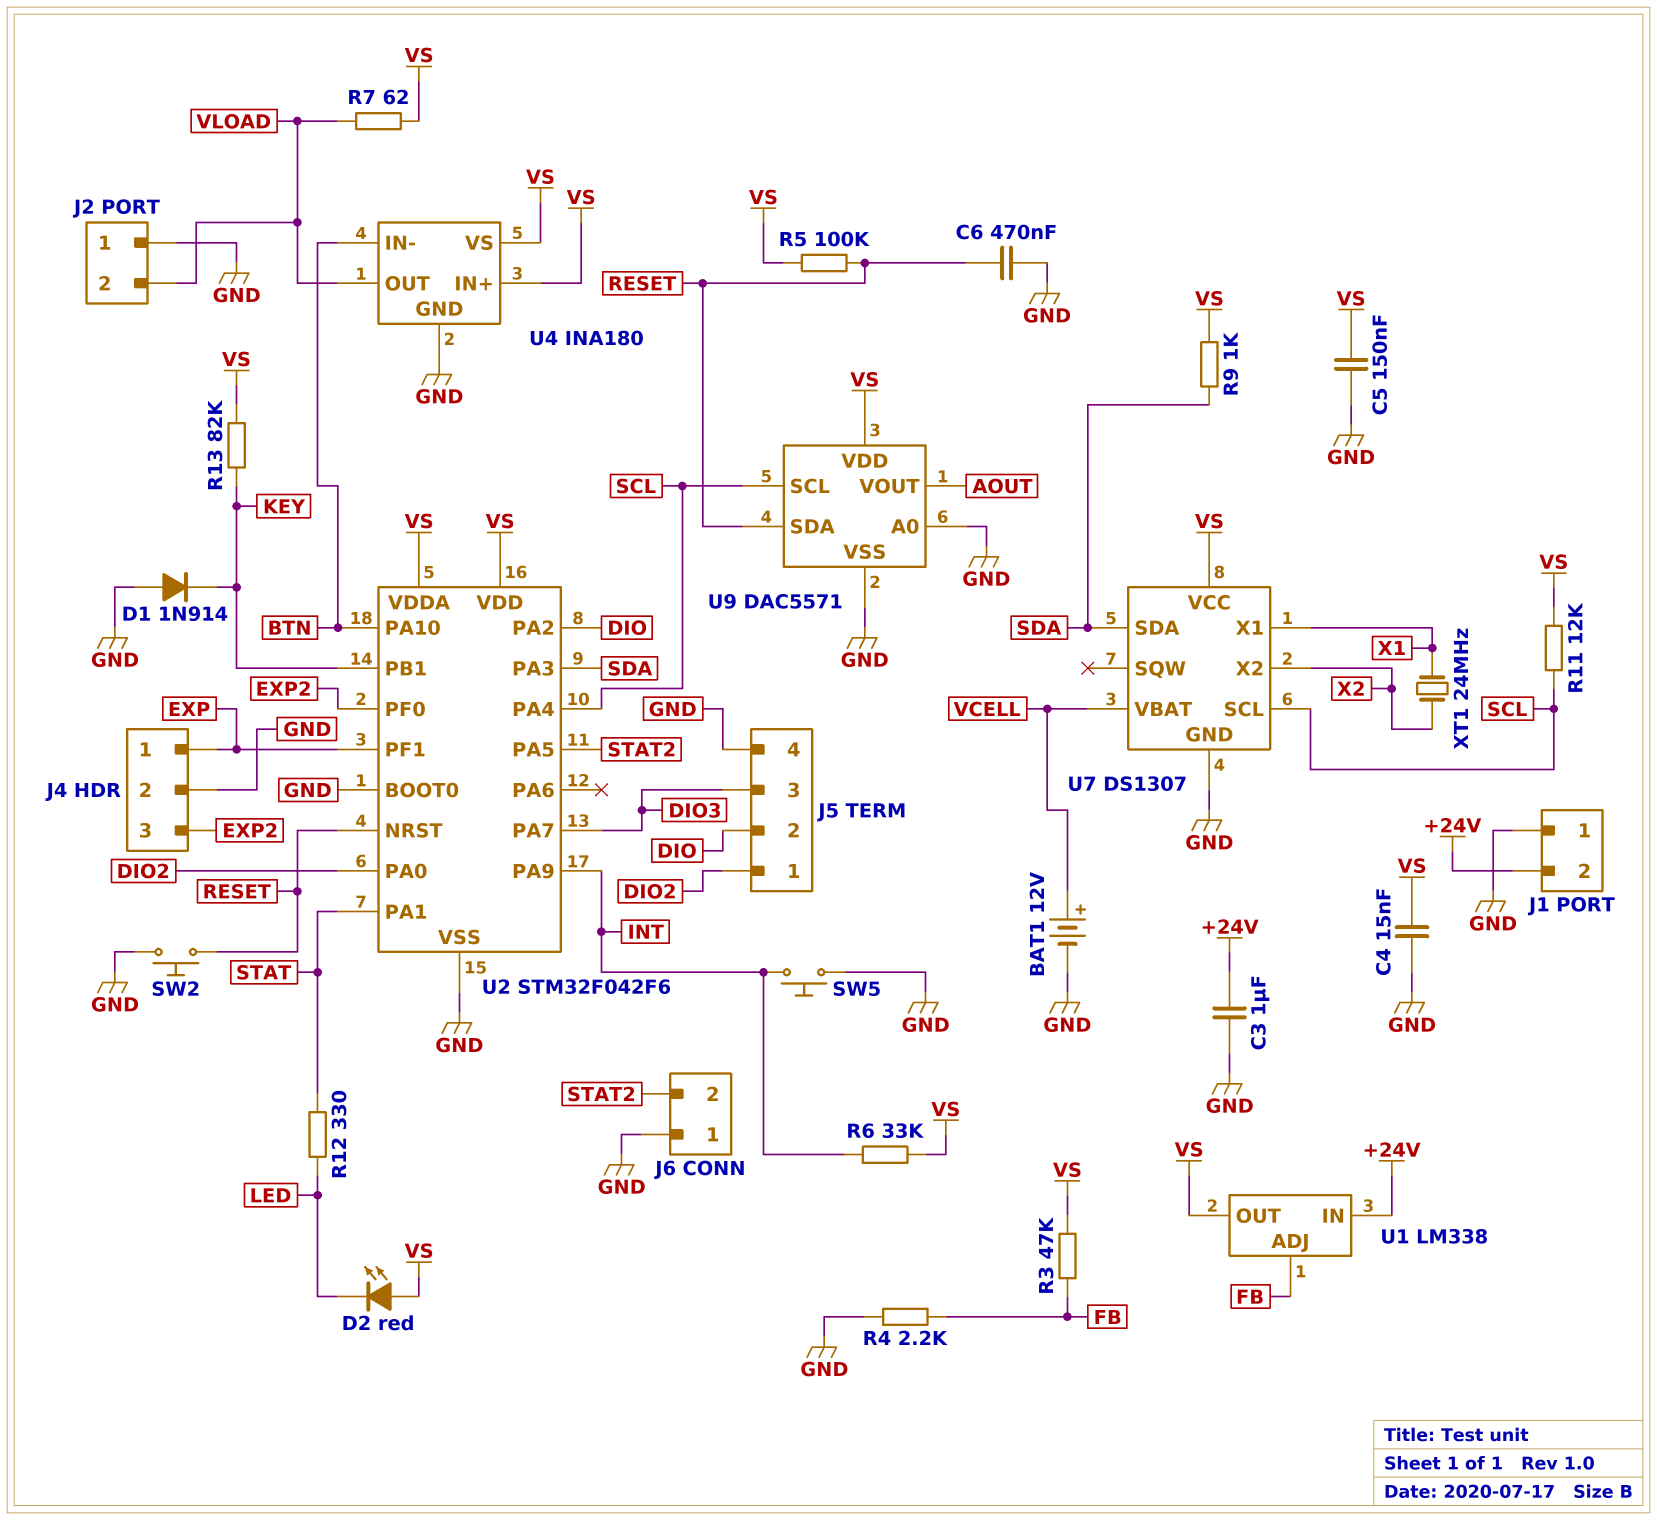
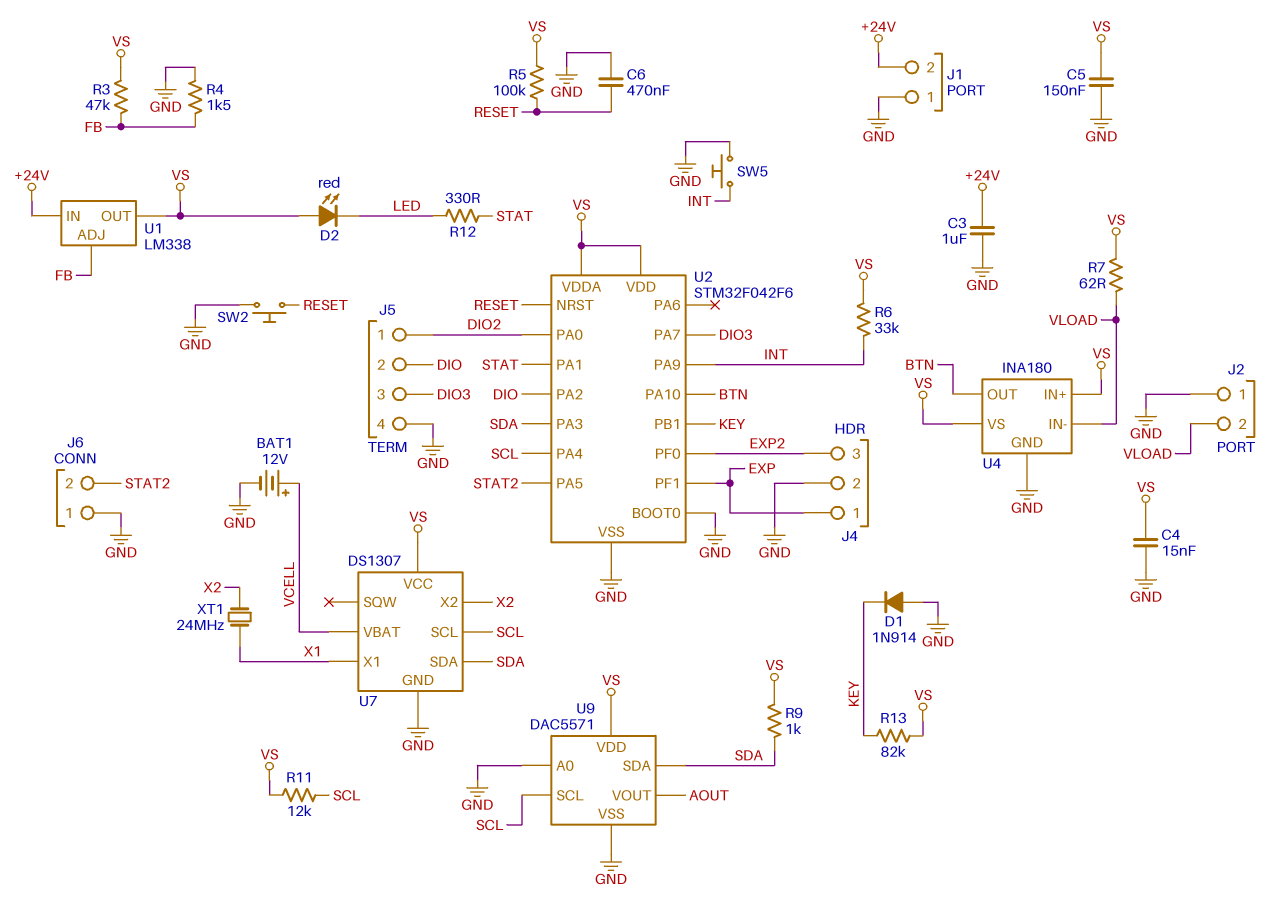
R4: 2.2k (FB, GND) -> 1.5k (FB, GND)
U4 pin IN-: BTN -> VLOAD
U4 pin OUT: VLOAD -> BTN
U9 pin SDA: RESET -> SDA

